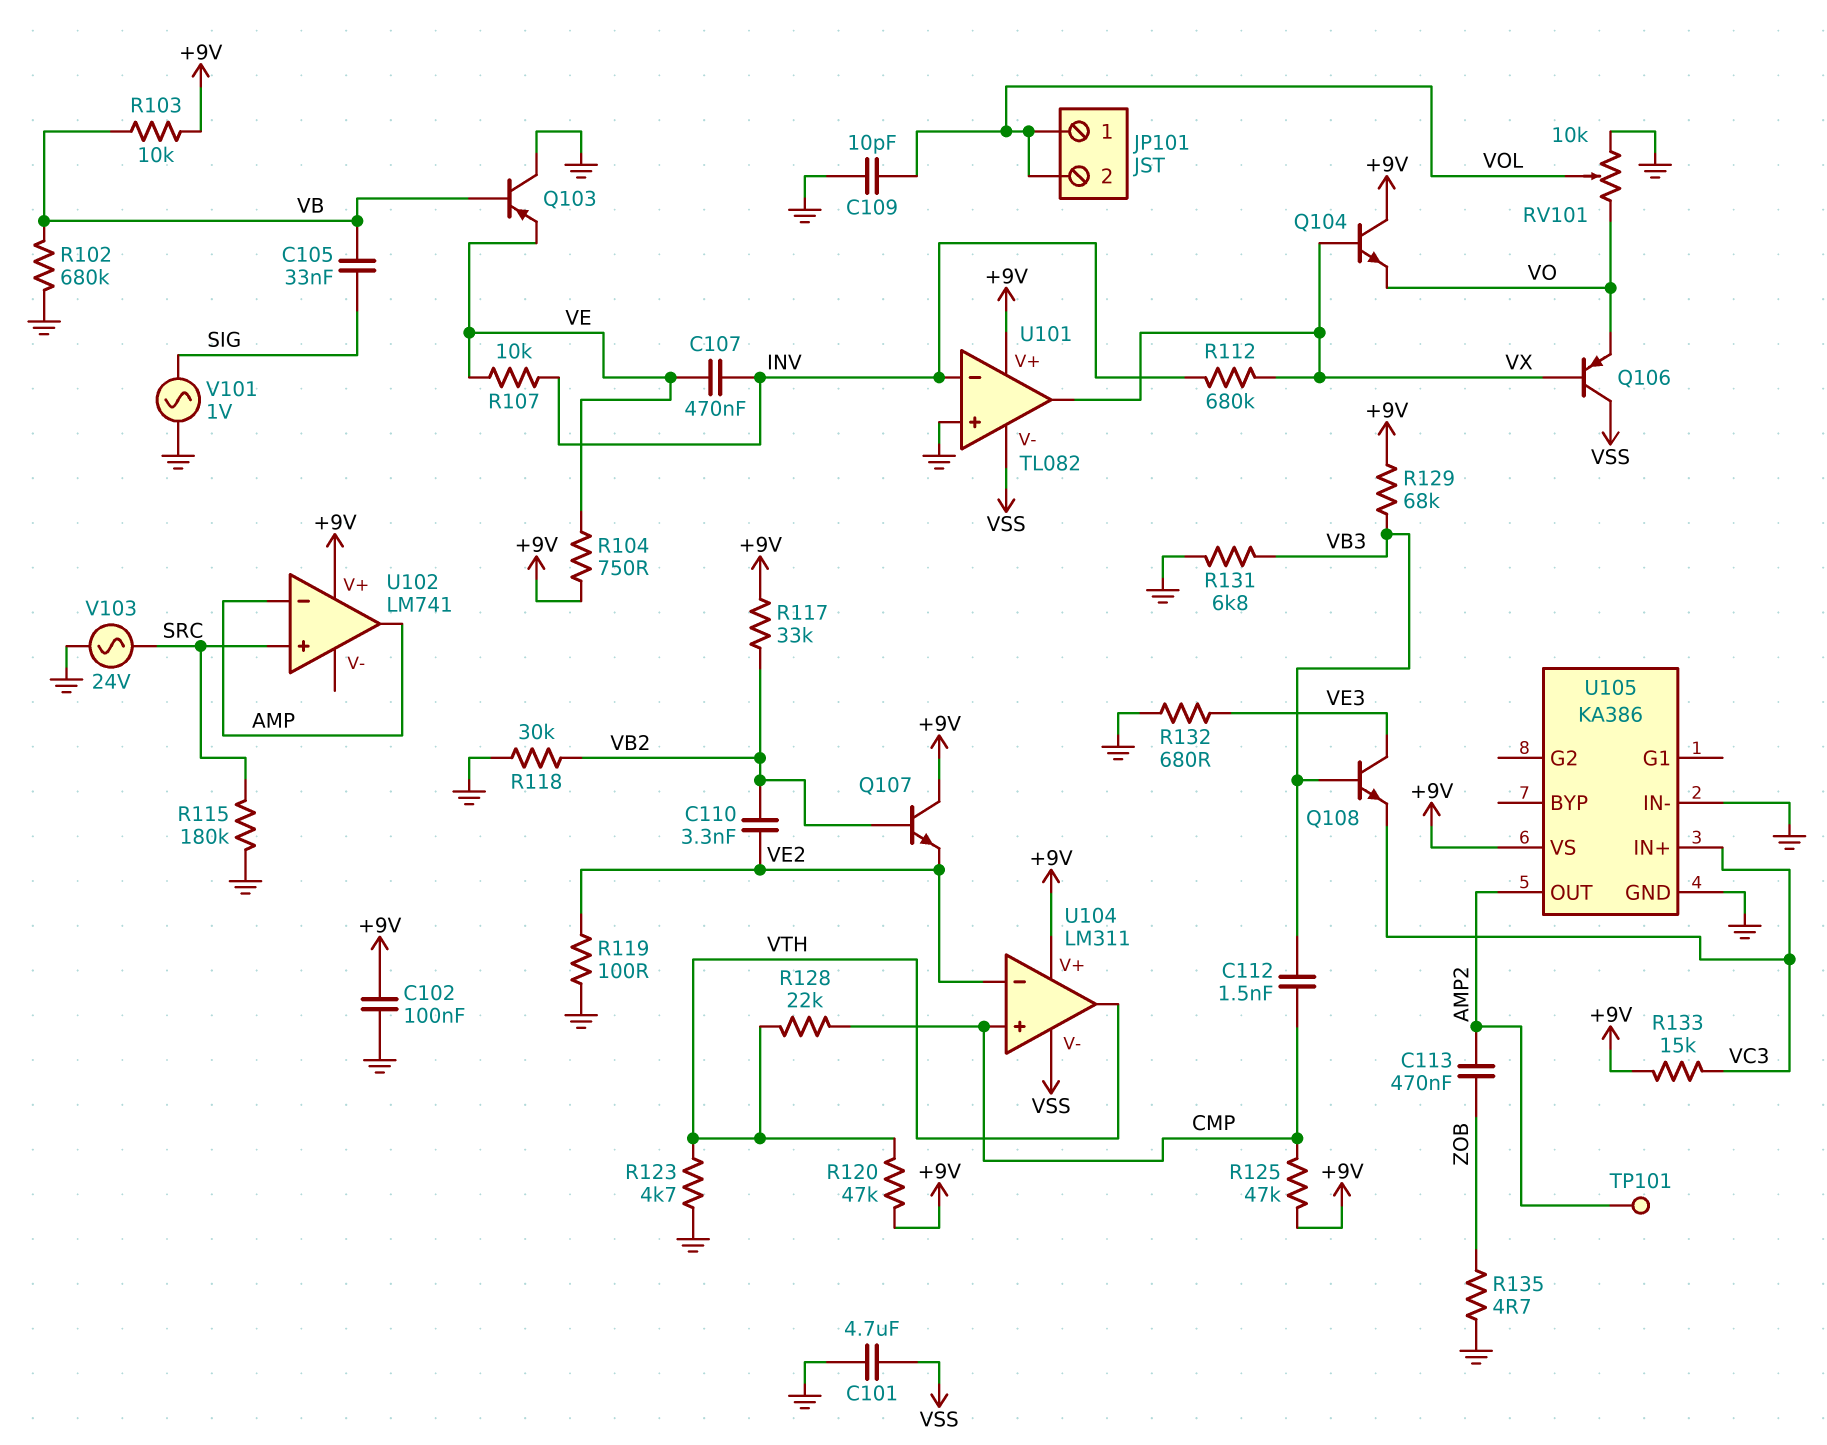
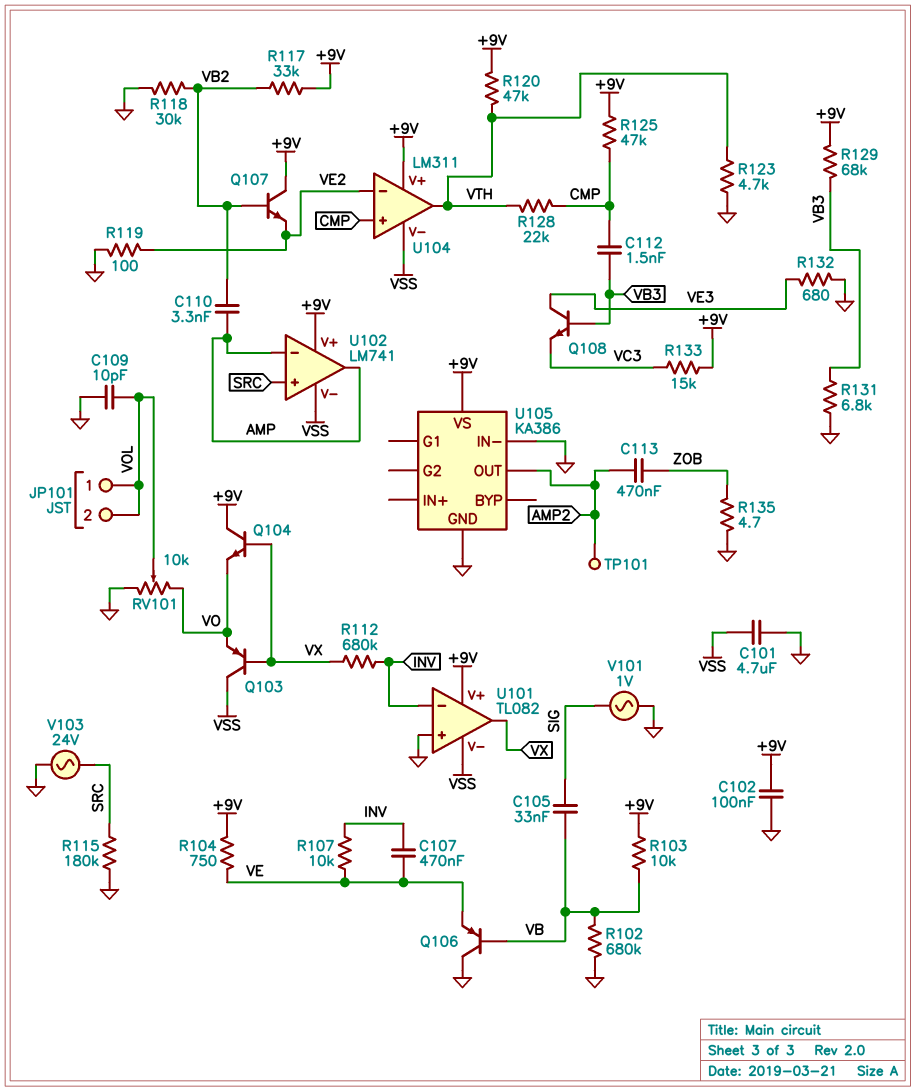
C110: 3.3nF (VB2, VE2) -> 3.3nF (AMP, VB2)
Q103: PNP (B VB, C GND, E VE) -> PNP (B VX, C VSS, E VO)
Q106: PNP (B VX, C VSS, E VO) -> PNP (B VB, C GND, E VE)
U102 pin V-: none -> VSS
U105 pin IN+: VC3 -> none

